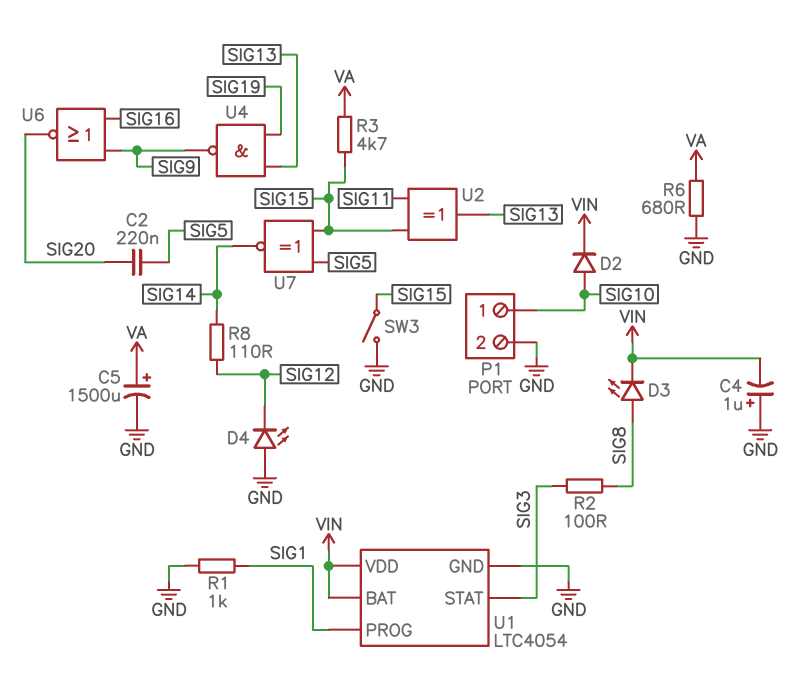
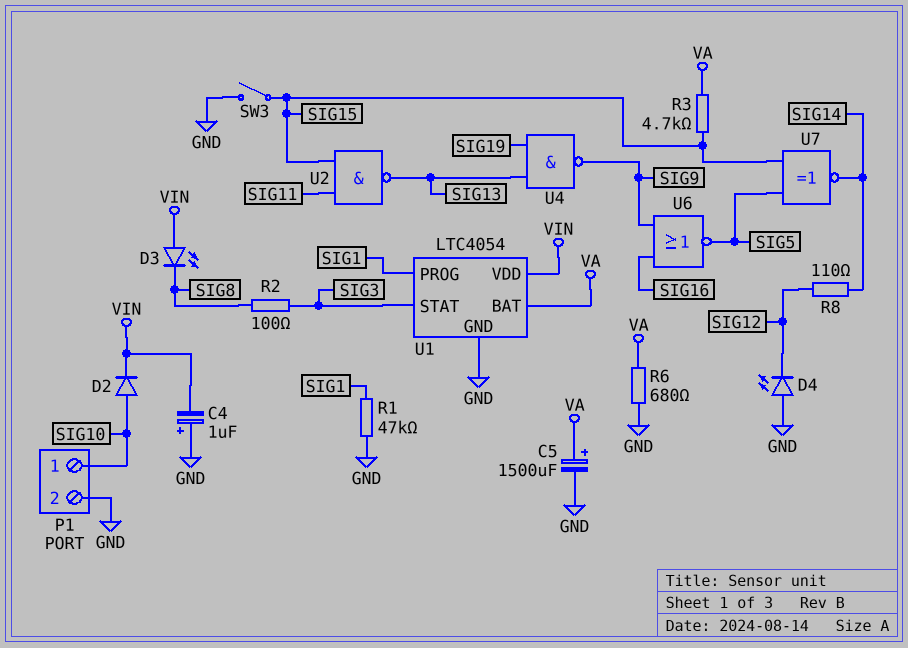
C2: 220nF (SIG5, SIG20) -> none
D3: LED (A SIG8, K VIN) -> LED (A VIN, K SIG8)
R1: 1k (GND, SIG1) -> 47k (GND, SIG1)
U1 pin BAT: VIN -> VA
U2: XOR (in SIG11, in SIG15, out SIG13) -> NAND (in SIG11, in SIG15, out SIG13)
U6: NOR (in SIG9, in SIG16, out SIG20) -> NOR (in SIG9, in SIG16, out SIG5)

